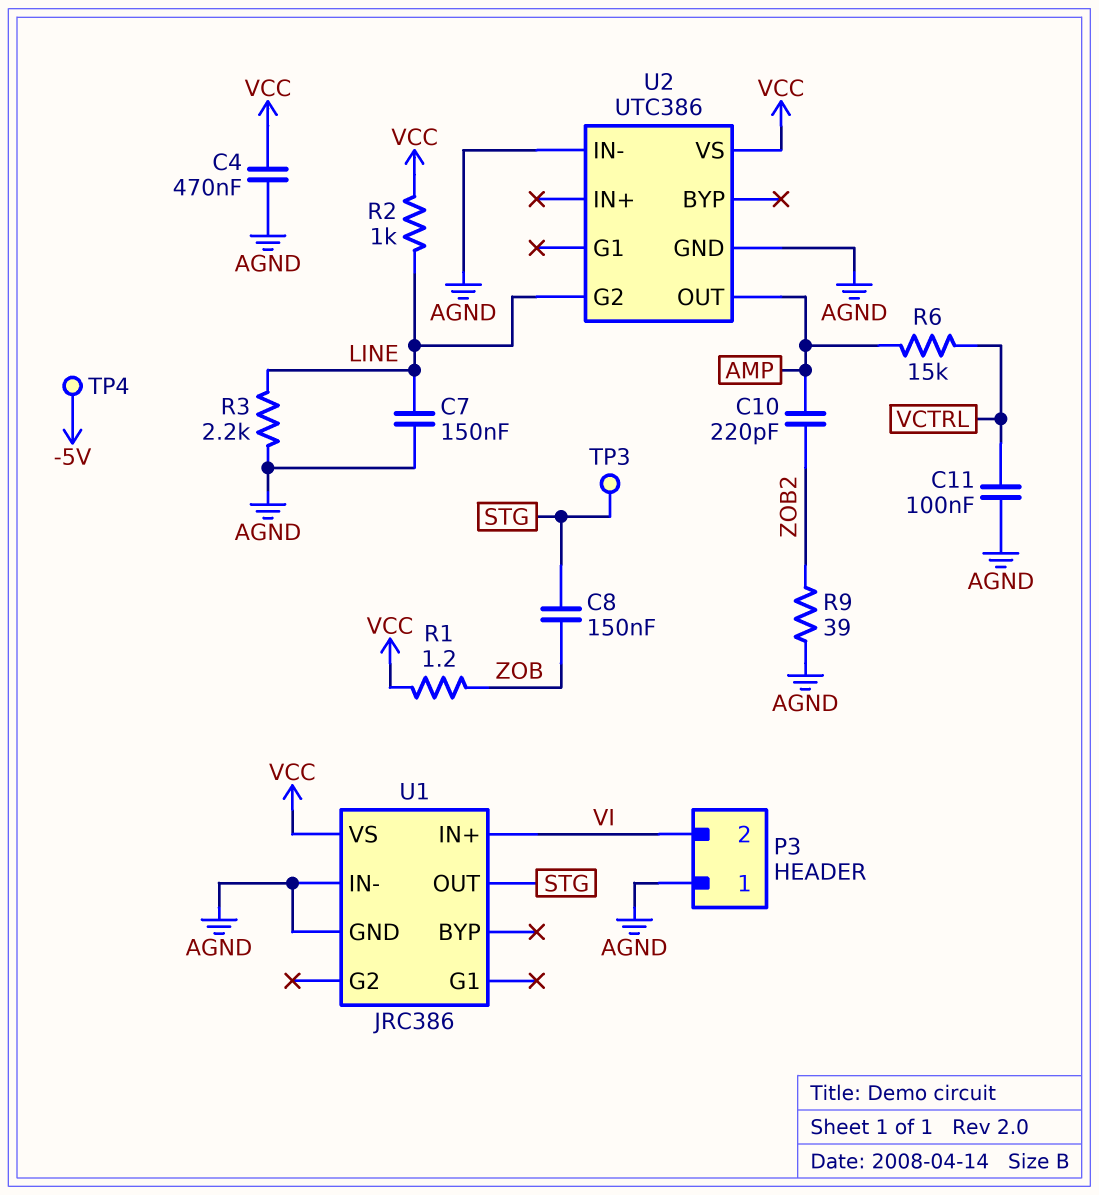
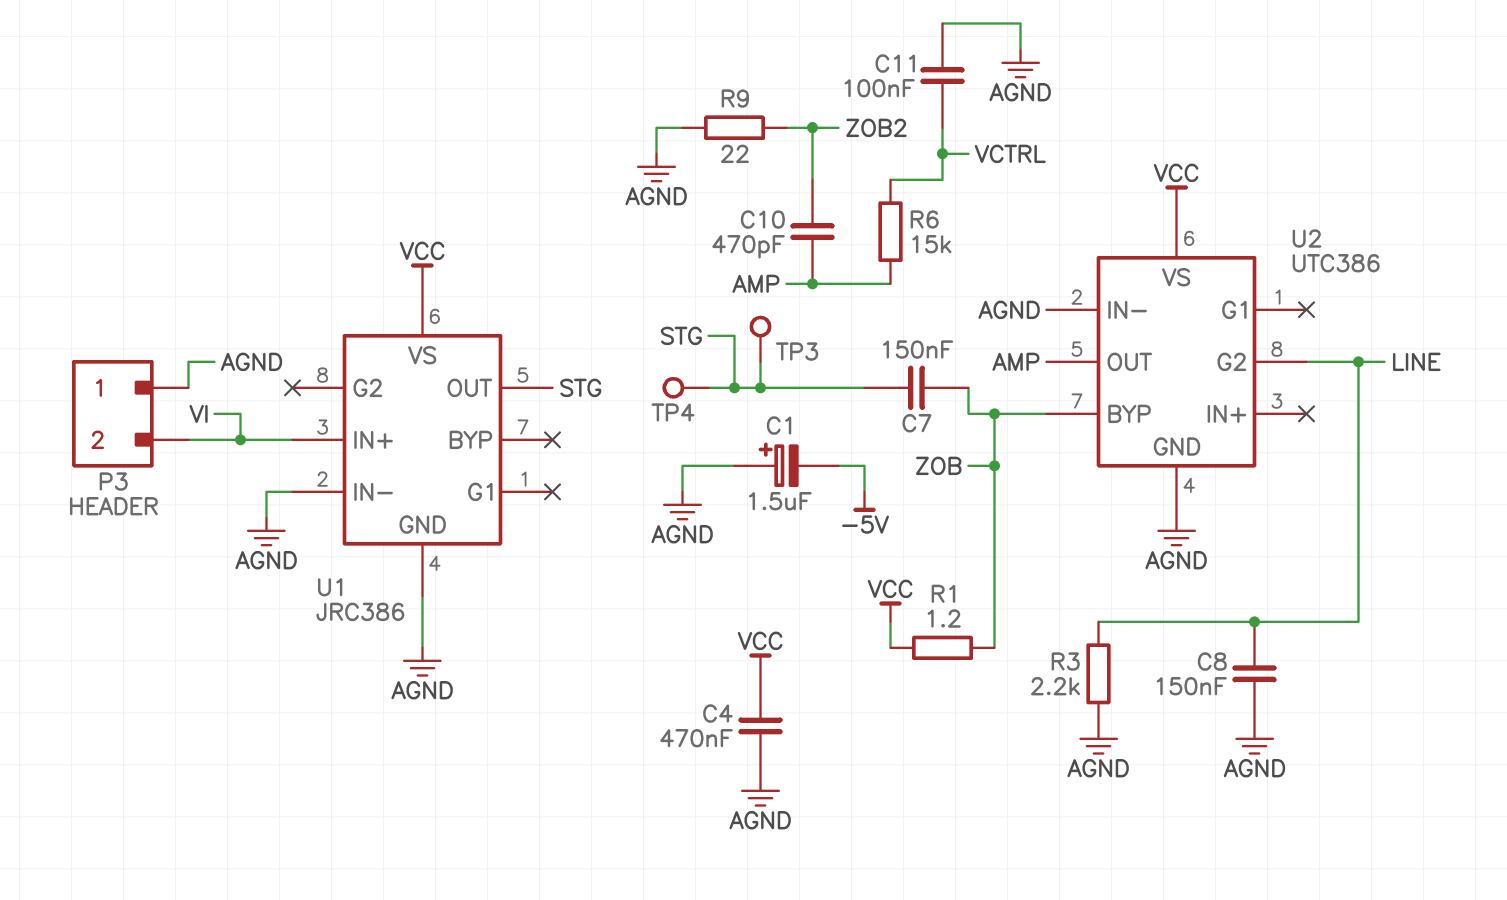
C1: none -> 1.5uF (plus AGND, minus -5V)
C7: 150nF (AGND, LINE) -> 150nF (STG, ZOB)
C8: 150nF (STG, ZOB) -> 150nF (AGND, LINE)
C10: 220pF (AMP, ZOB2) -> 470pF (AMP, ZOB2)
R2: 1k (LINE, VCC) -> none
R9: 39 (AGND, ZOB2) -> 22 (AGND, ZOB2)
TP4: test point (-5V) -> test point (STG)
U2 pin BYP: none -> ZOB

